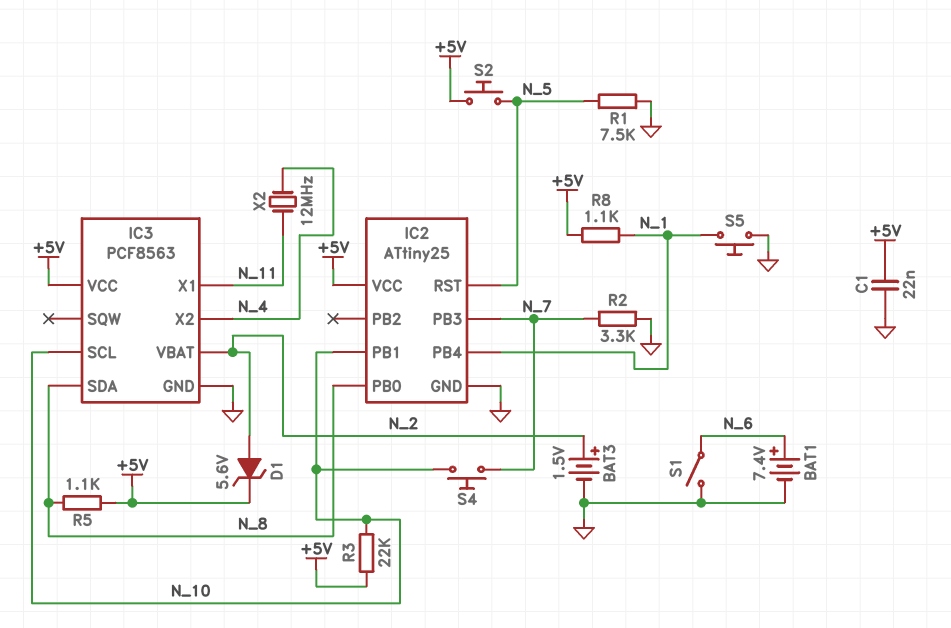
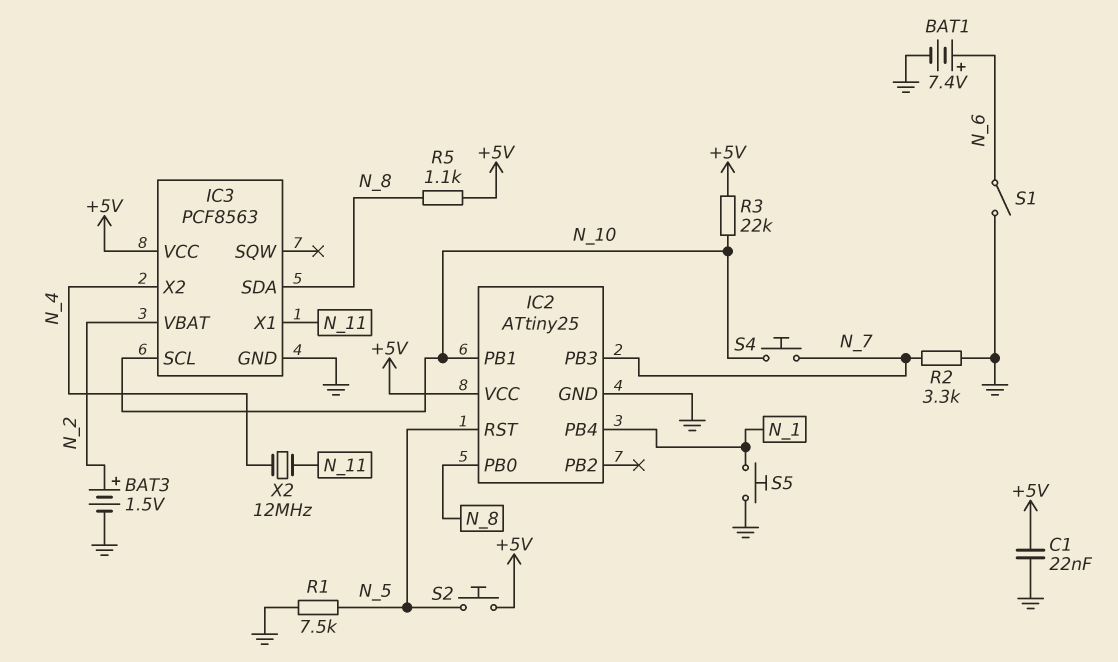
D1: zener 5.6V (A N_2, K +5V) -> none
R8: 1.1k (+5V, N_1) -> none

